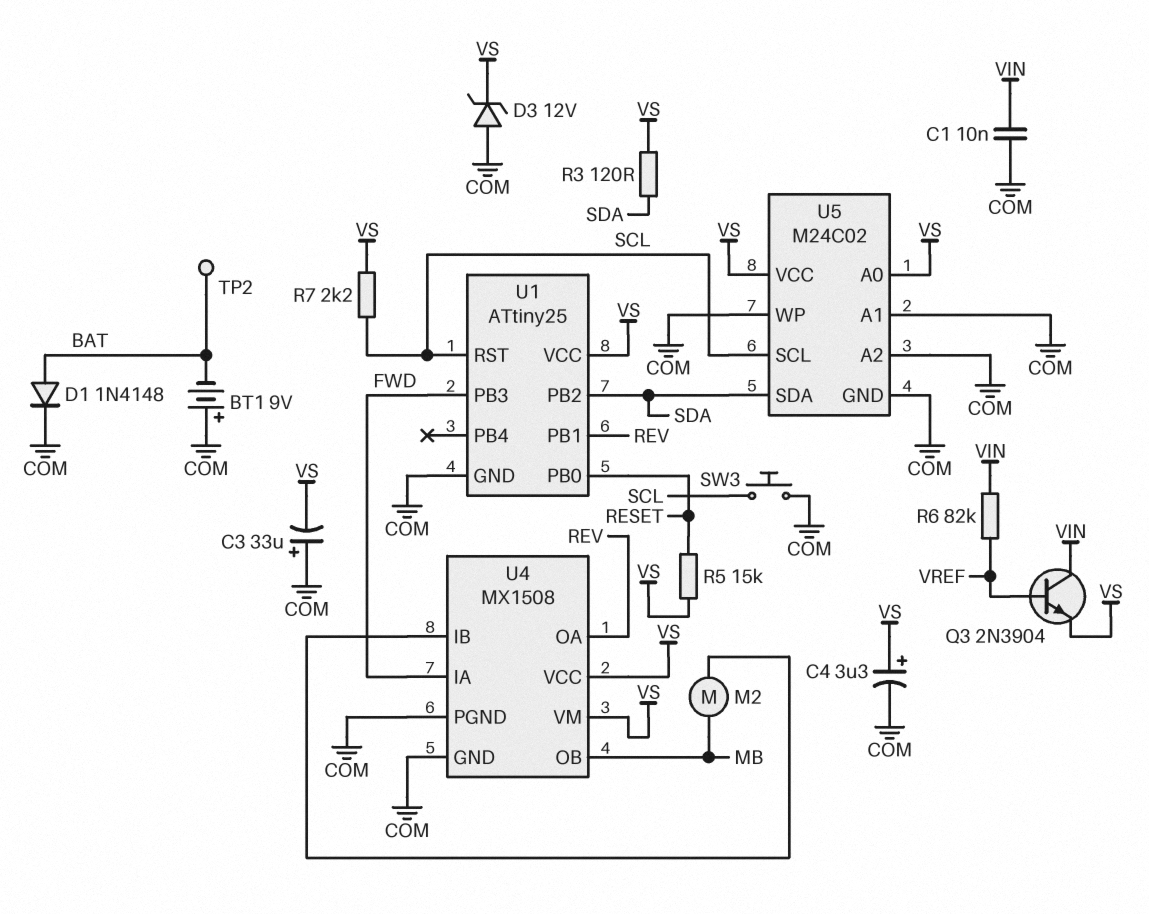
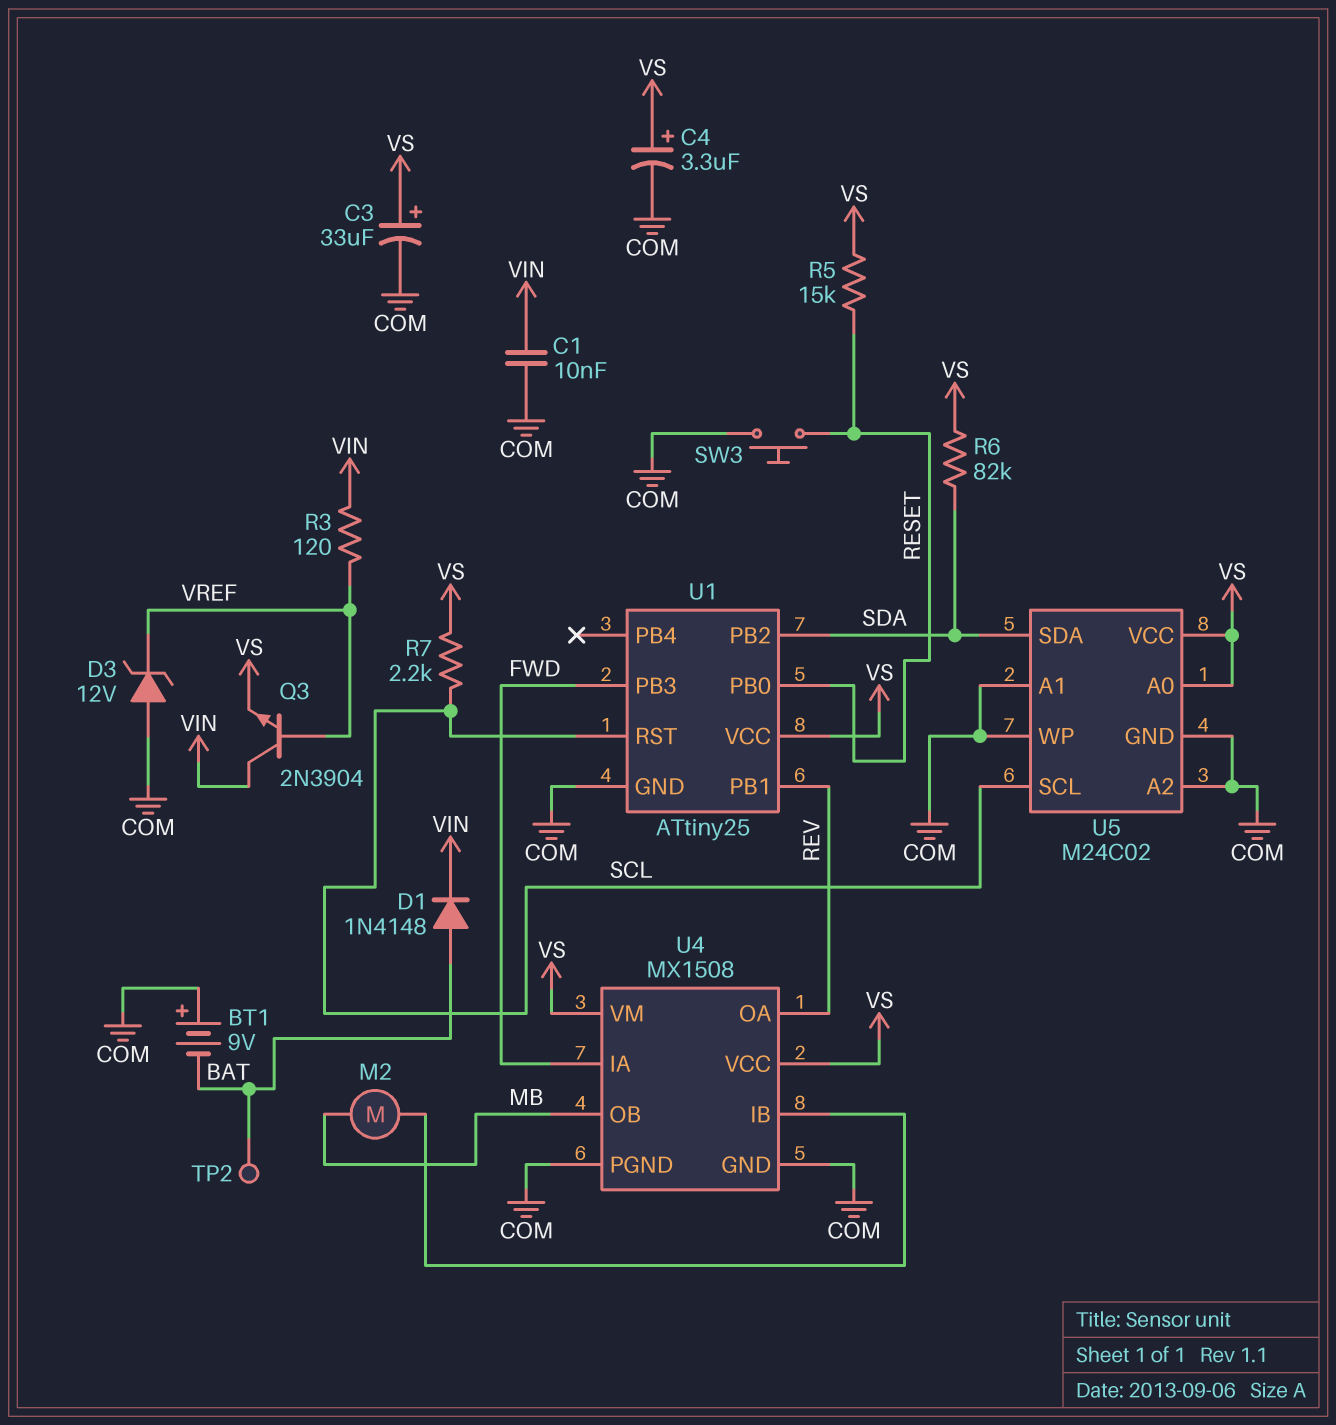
C3: 33uF (plus COM, minus VS) -> 33uF (plus VS, minus COM)
D1: diode 1N4148 (A BAT, K COM) -> diode 1N4148 (A BAT, K VIN)
D3: zener 12V (A COM, K VS) -> zener 12V (A COM, K VREF)
R3: 120 (SDA, VS) -> 120 (VIN, VREF)
R6: 82k (VIN, VREF) -> 82k (SDA, VS)
SW3: button (COM, SCL) -> button (COM, RESET)

